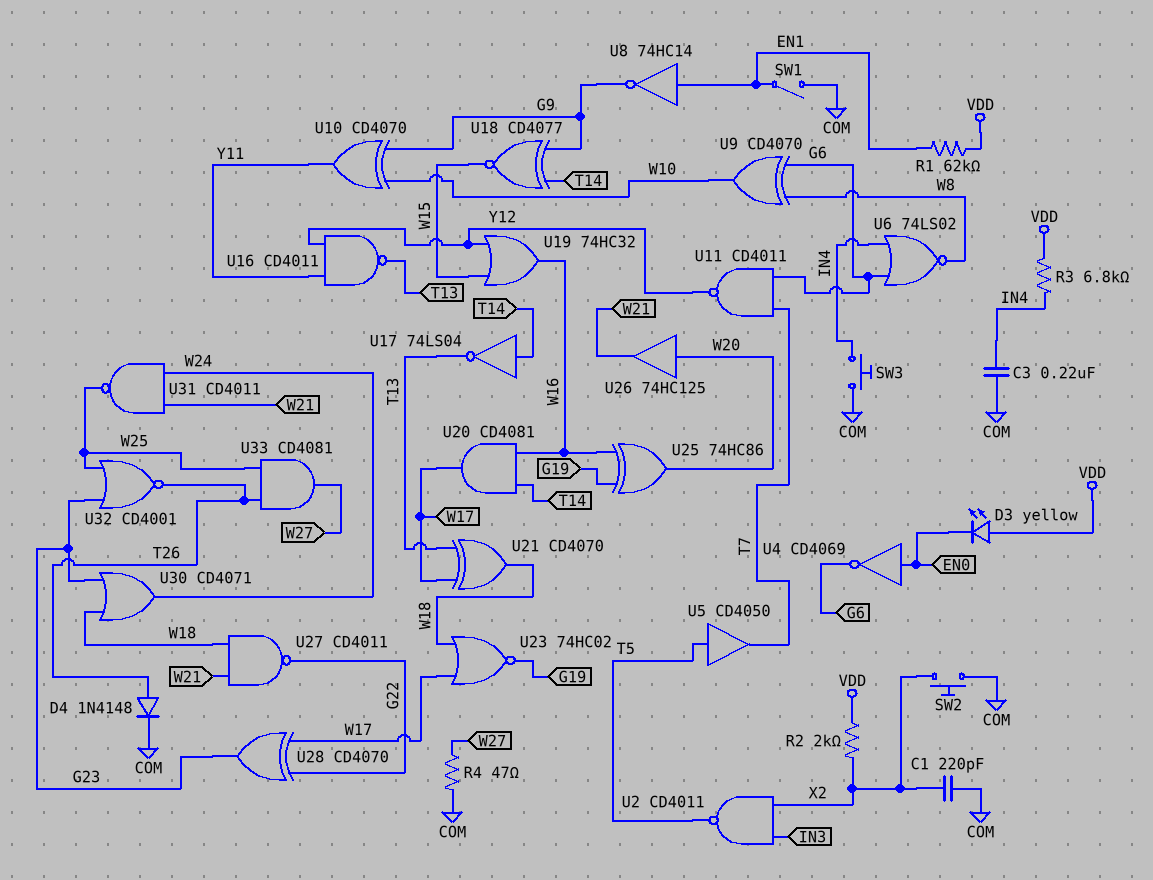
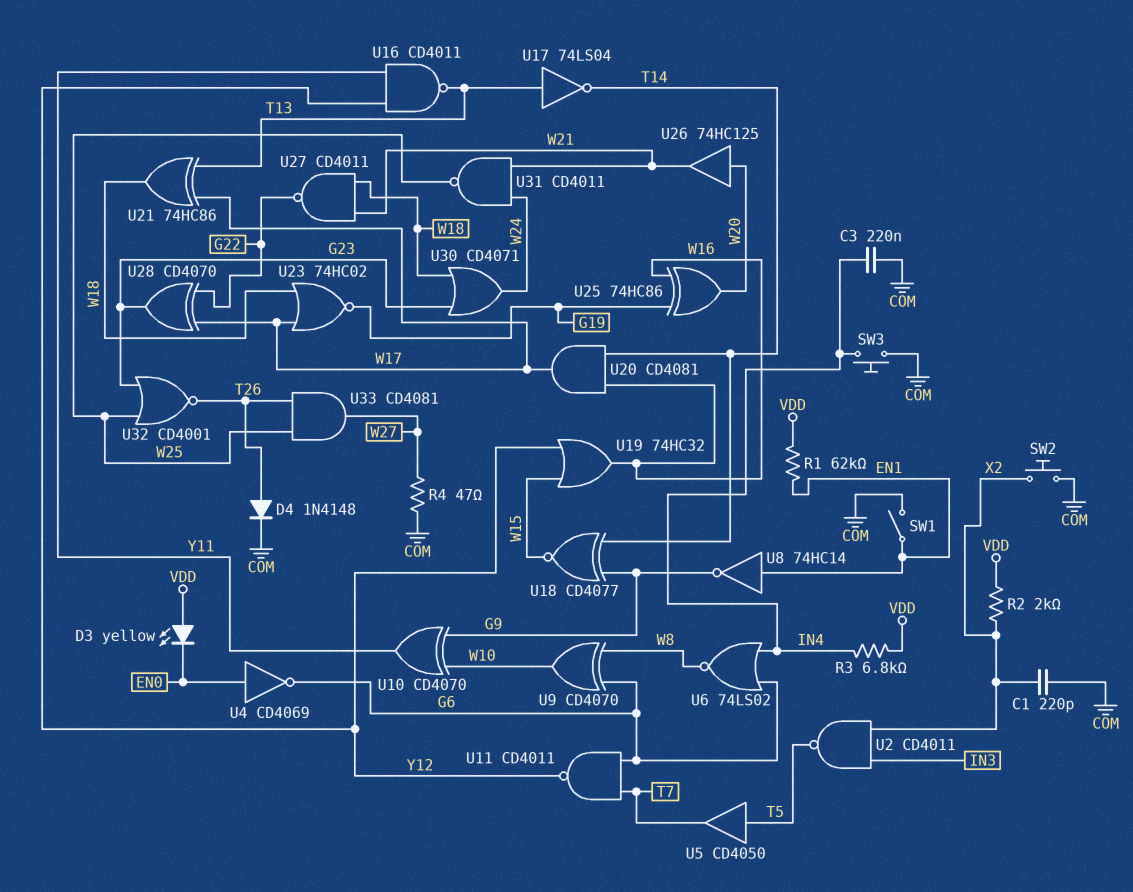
U17: NOT 74LS04 (in T14, out T13) -> NOT 74LS04 (in T13, out T14)
U21: XOR CD4070 (in T13, in W17, out W18) -> XOR 74HC86 (in T13, in W17, out W18)

